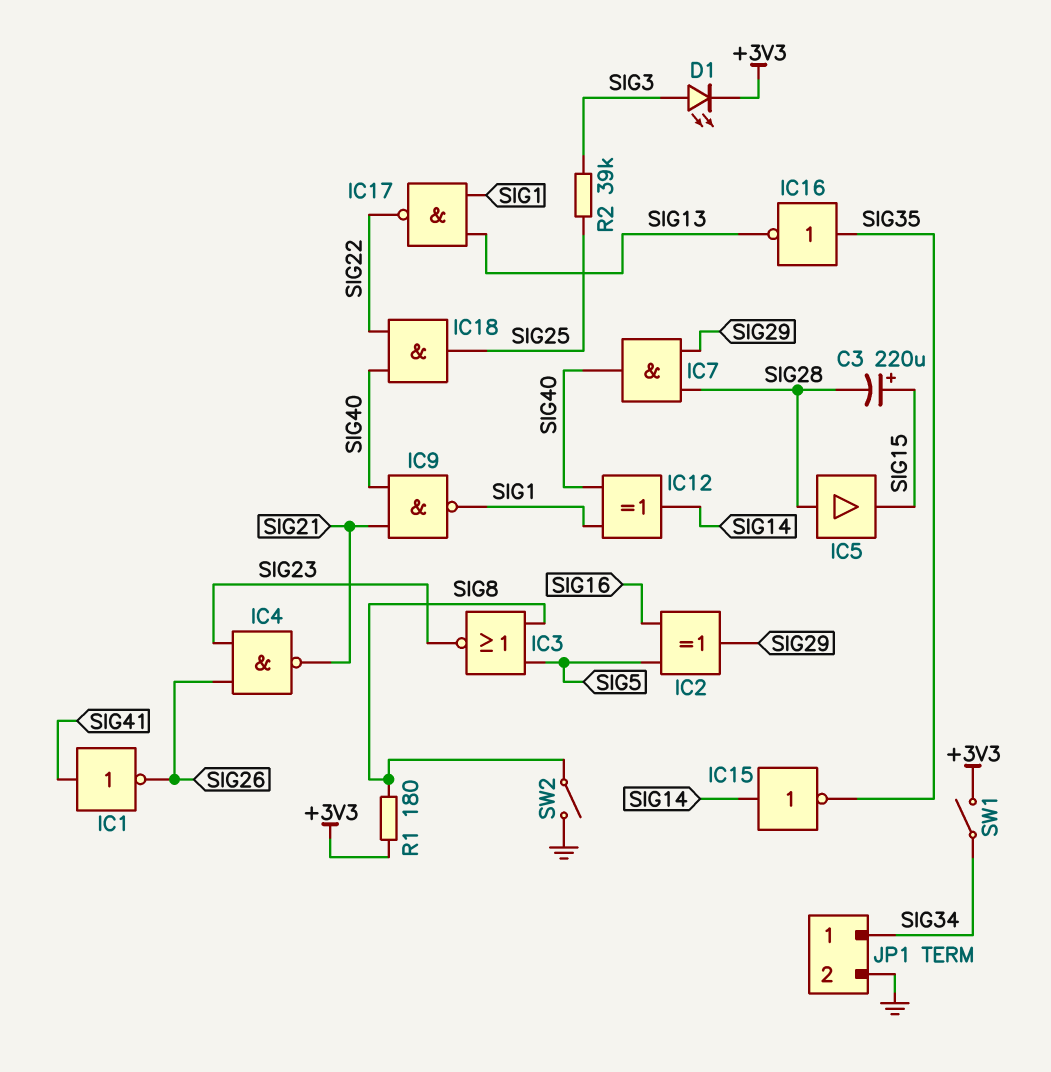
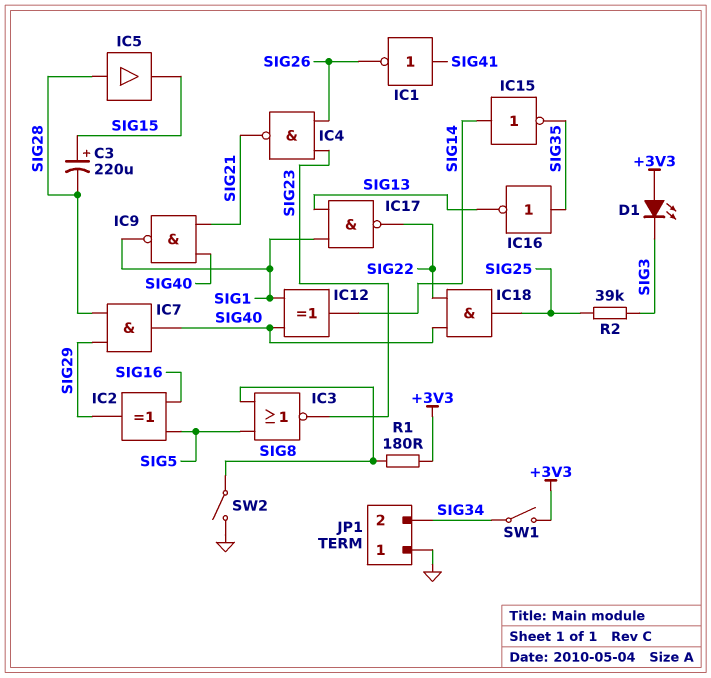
D1: LED (A SIG3, K +3V3) -> LED (A +3V3, K SIG3)
JP1 pin 1: SIG34 -> GND
JP1 pin 2: GND -> SIG34

